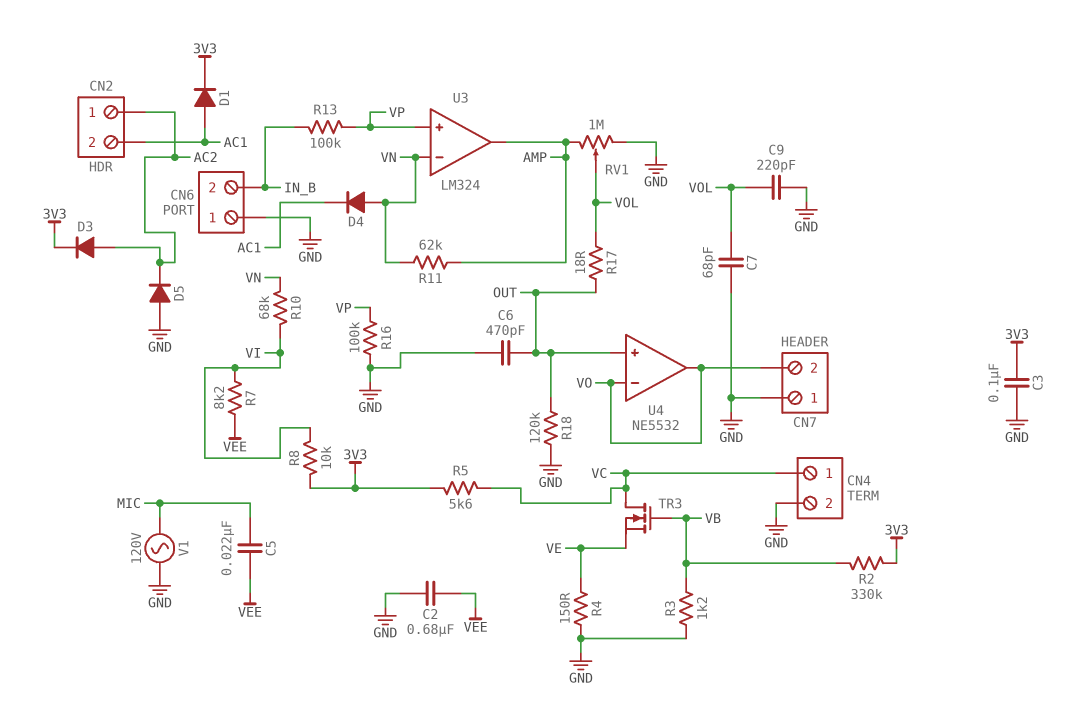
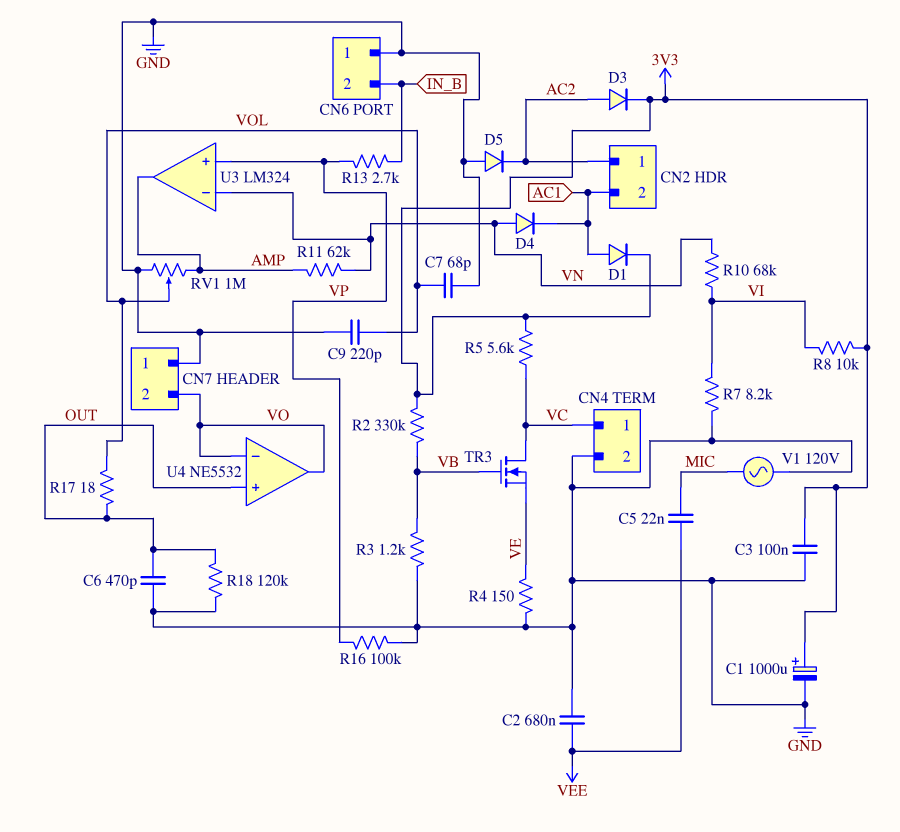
C1: none -> 1000uF (plus 3V3, minus GND)
R7: 8.2k (VEE, VI) -> 8.2k (GND, VI)
R13: 100k (IN_B, VP) -> 2.7k (IN_B, VP)

